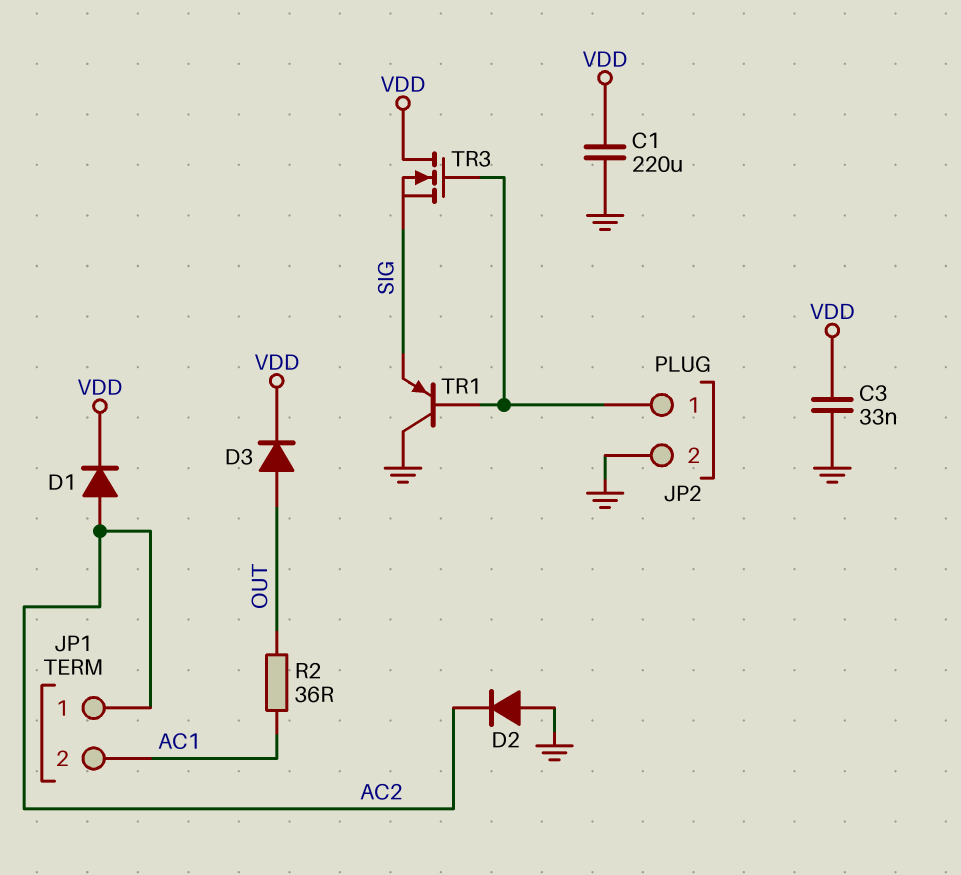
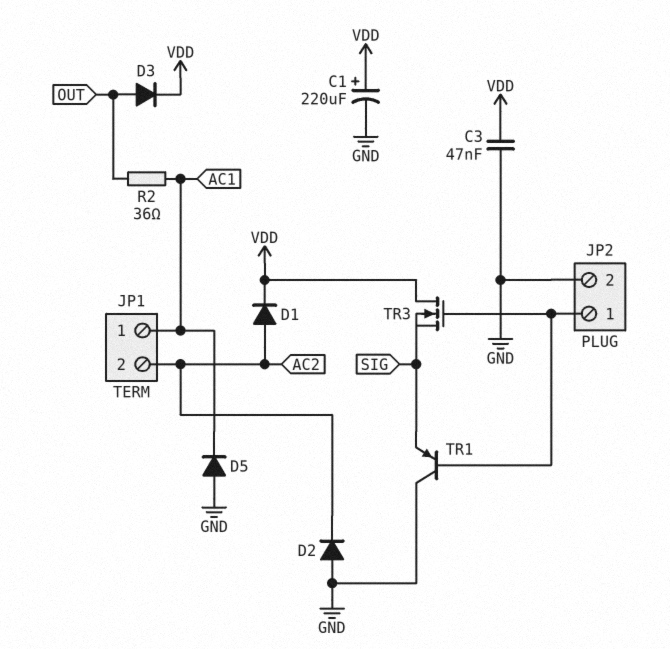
C1: 220uF (GND, VDD) -> 220uF (plus VDD, minus GND)
C3: 33nF (GND, VDD) -> 47nF (GND, VDD)
D5: none -> diode (A GND, K AC1)
JP1 pin 1: AC2 -> AC1
JP1 pin 2: AC1 -> AC2

